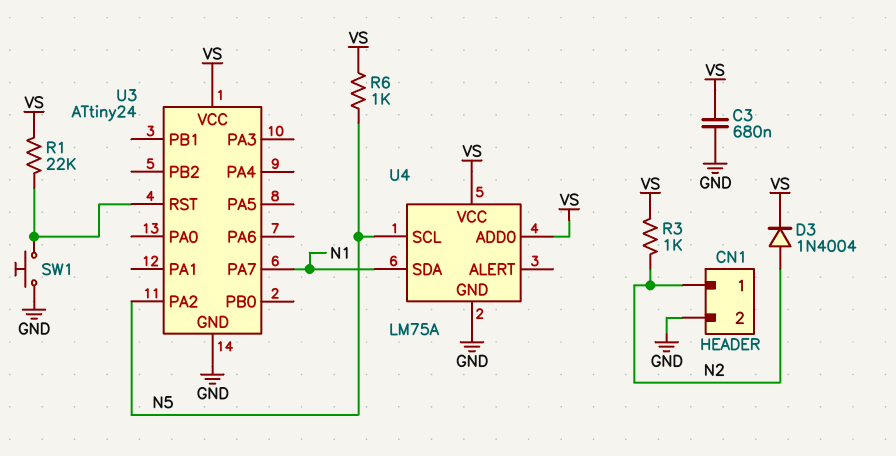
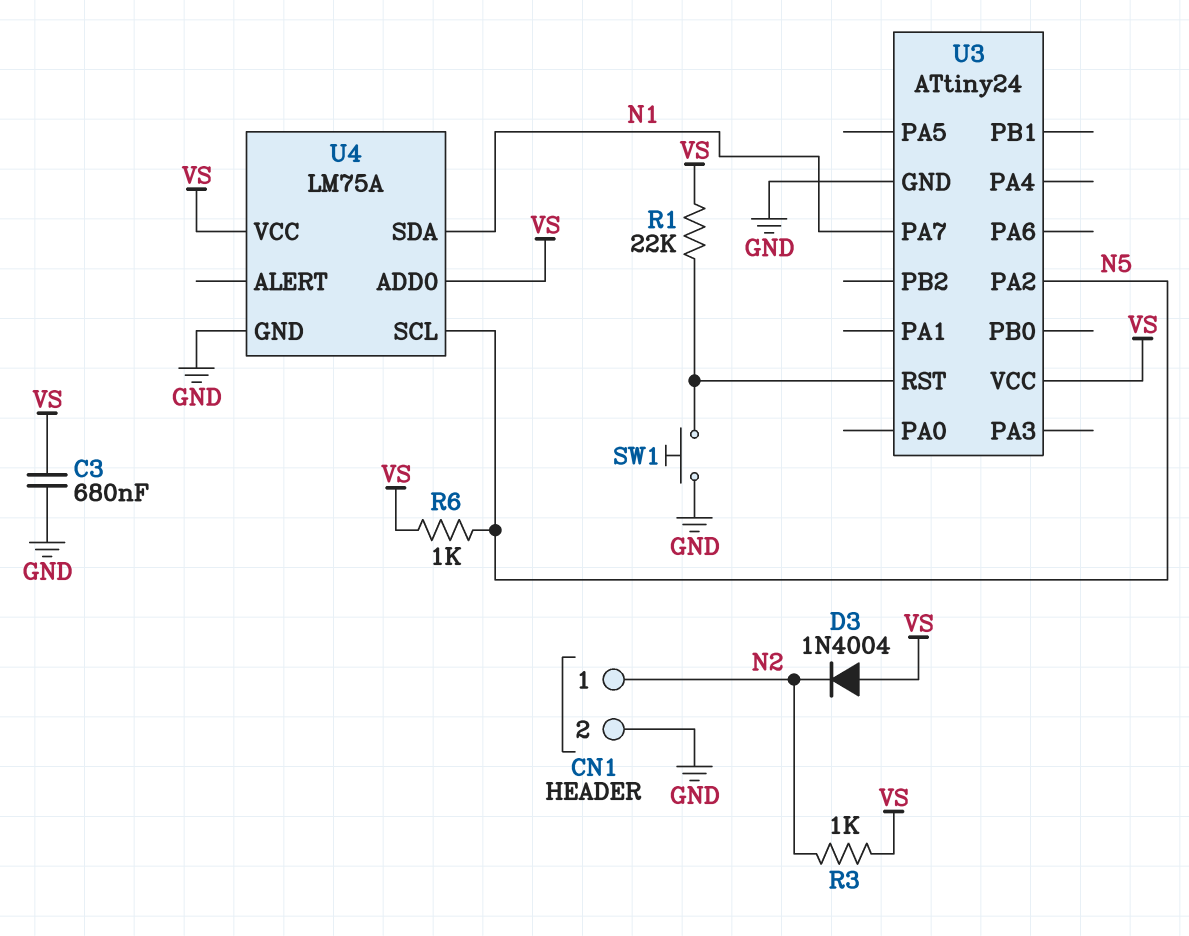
D3: diode 1N4004 (A N2, K VS) -> diode 1N4004 (A VS, K N2)

